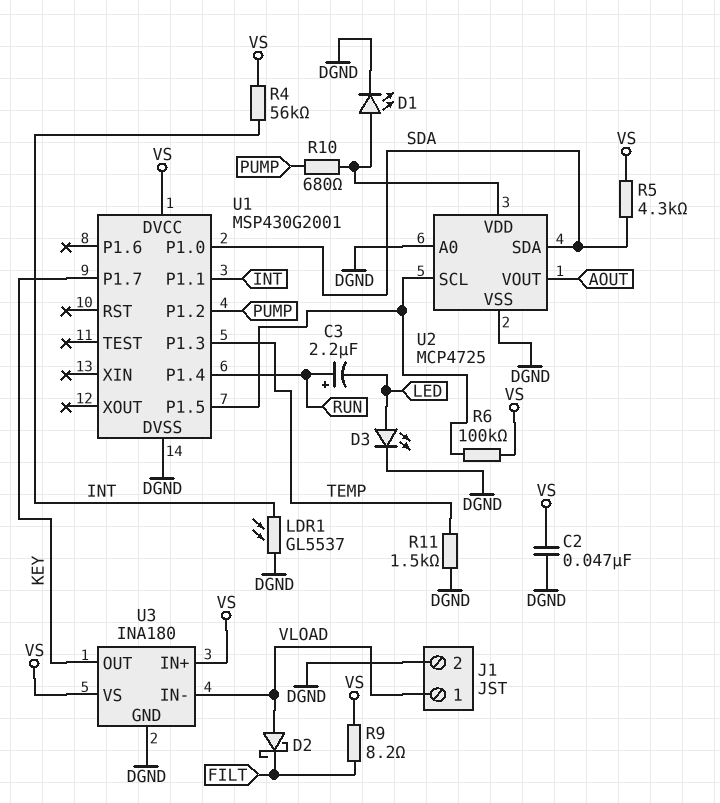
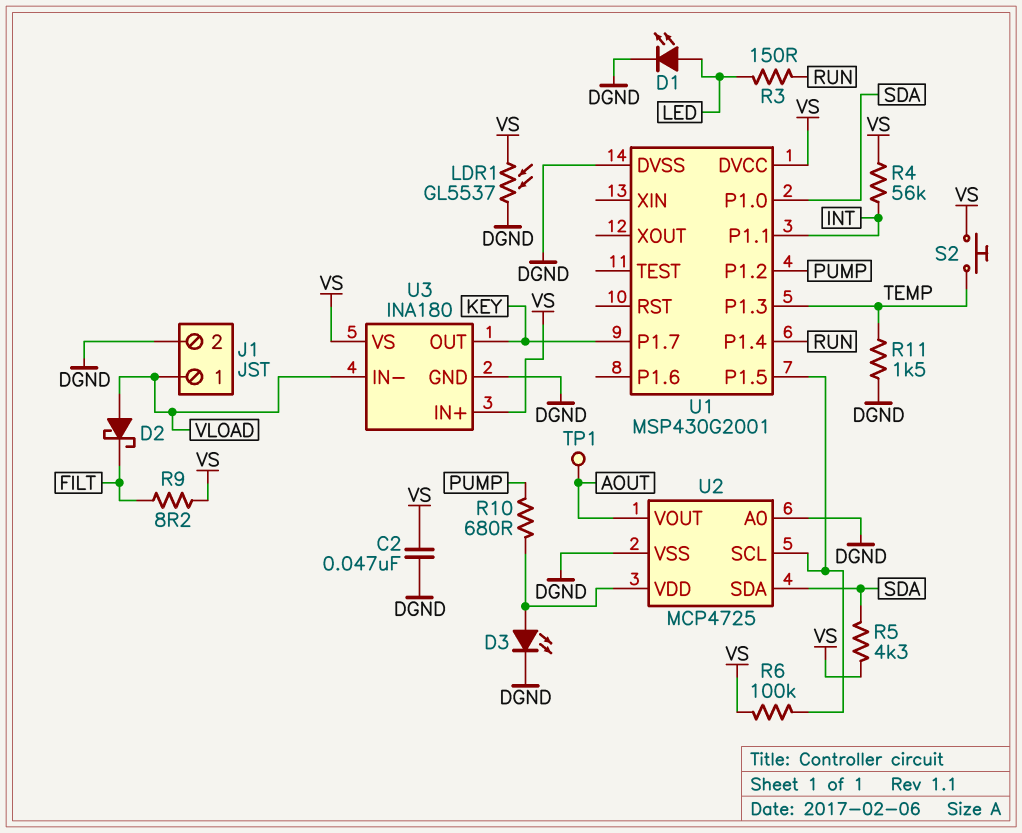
C3: 2.2uF (plus RUN, minus LED) -> none
D1: LED (A U2/VDD, K DGND) -> LED (A LED, K DGND)
D3: LED (A LED, K DGND) -> LED (A U2/VDD, K DGND)
LDR1: GL5537 (DGND, INT) -> GL5537 (DGND, VS)
R3: none -> 150 (LED, RUN)
S2: none -> button (TEMP, VS)
TP1: none -> test point (AOUT)

